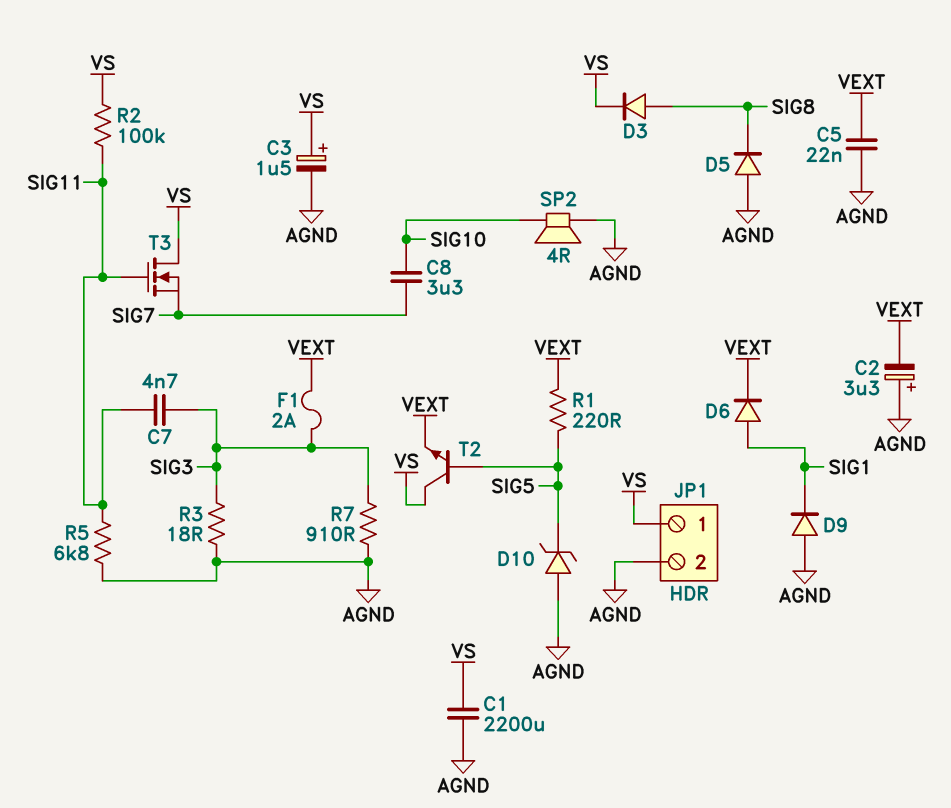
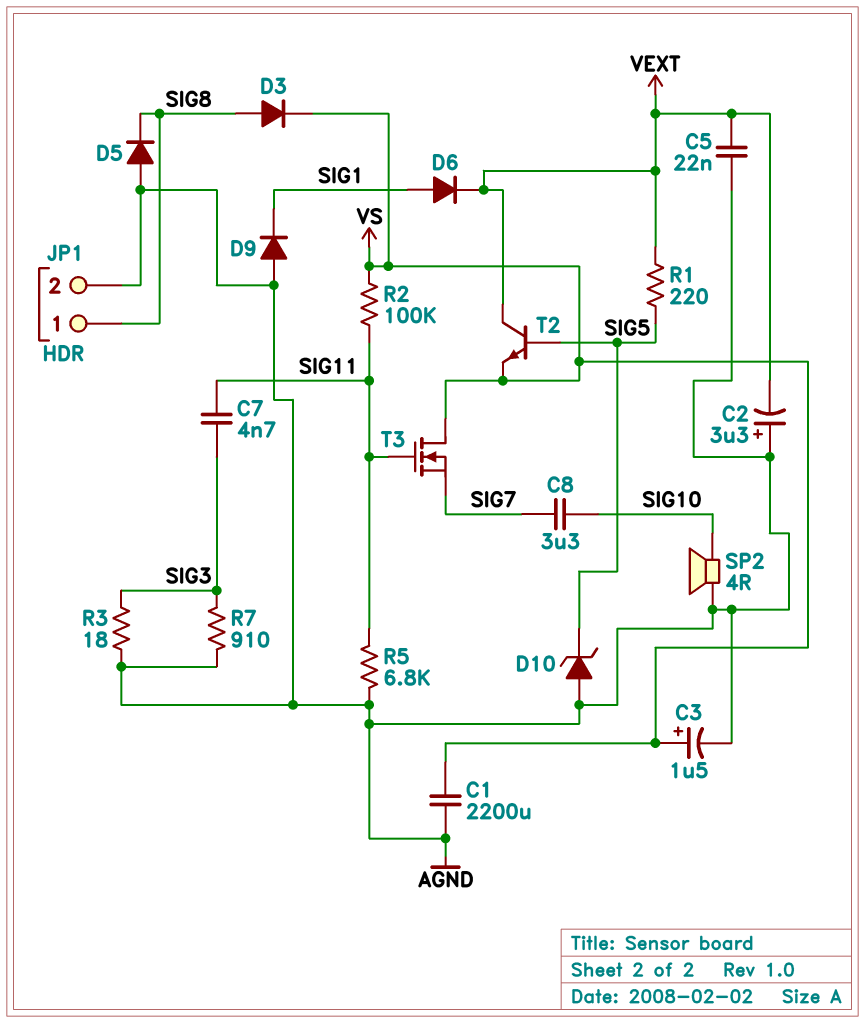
F1: 2A (SIG3, VEXT) -> none
JP1 pin 1: VS -> SIG8
T2: NPN (B SIG5, C VS, E VEXT) -> NPN (B SIG5, C VEXT, E VS)

